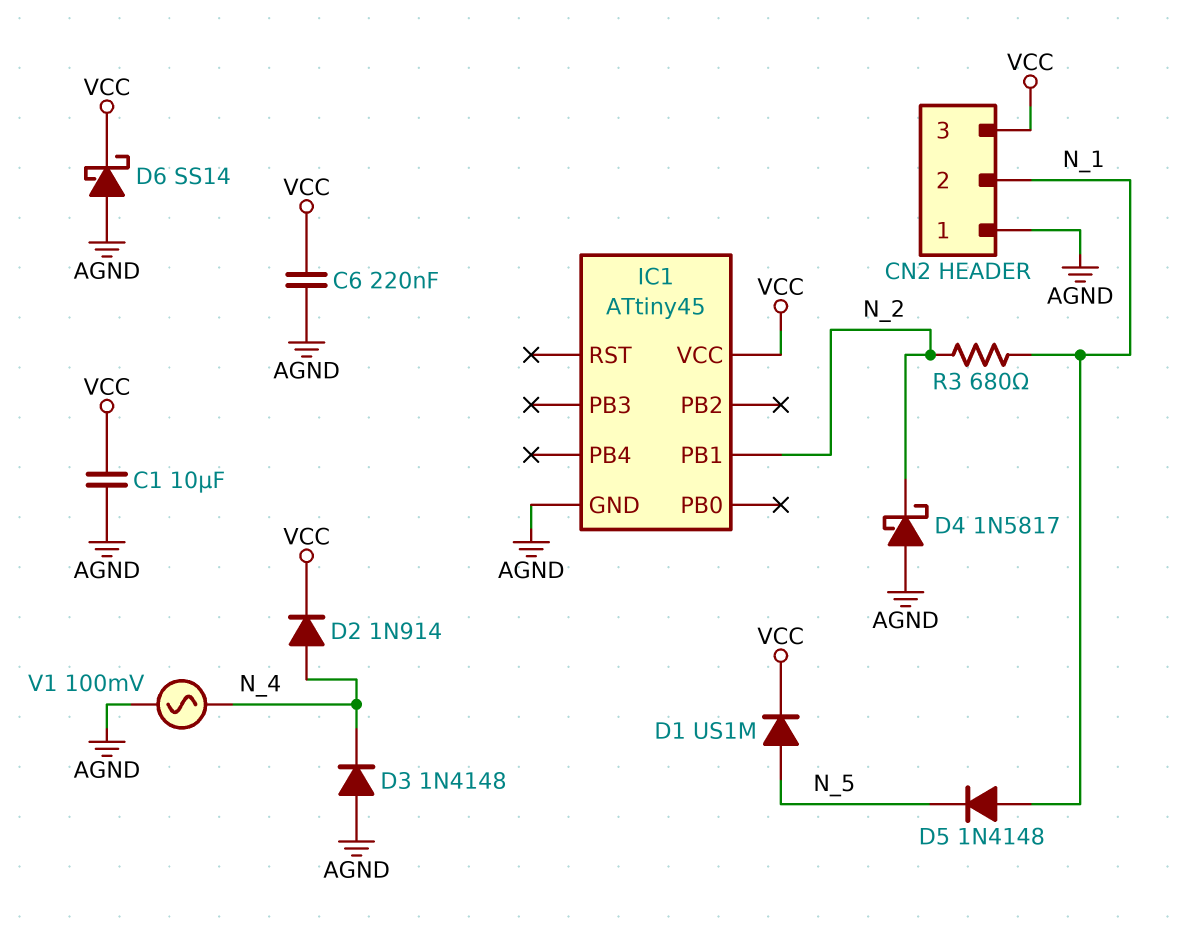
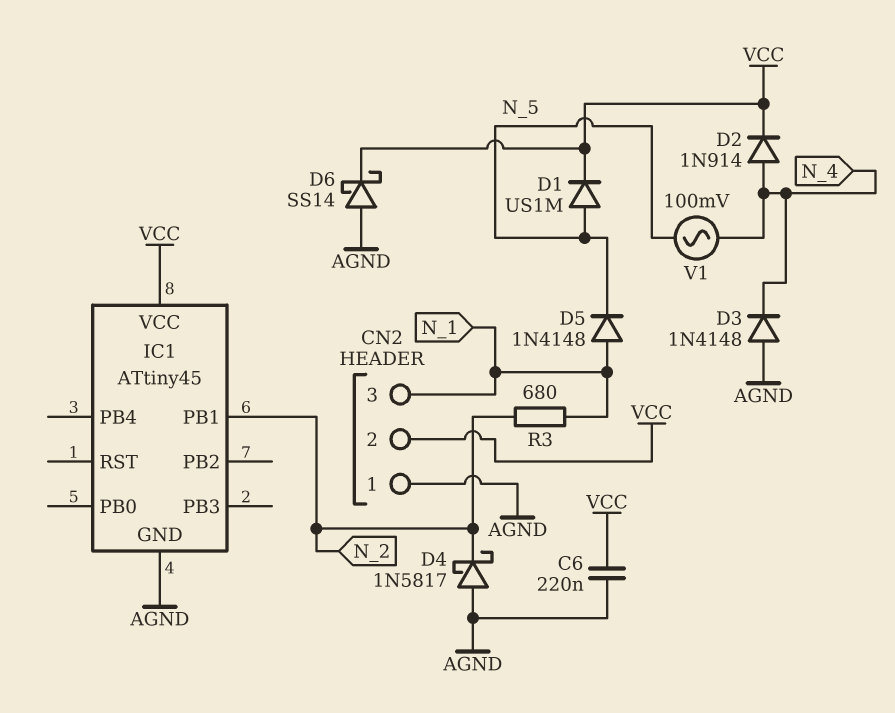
C1: 10uF (AGND, VCC) -> none
CN2 pin 2: N_1 -> VCC
CN2 pin 3: VCC -> N_1
V1: AC 100mV (AGND, N_4) -> AC 100mV (N_4, N_5)

